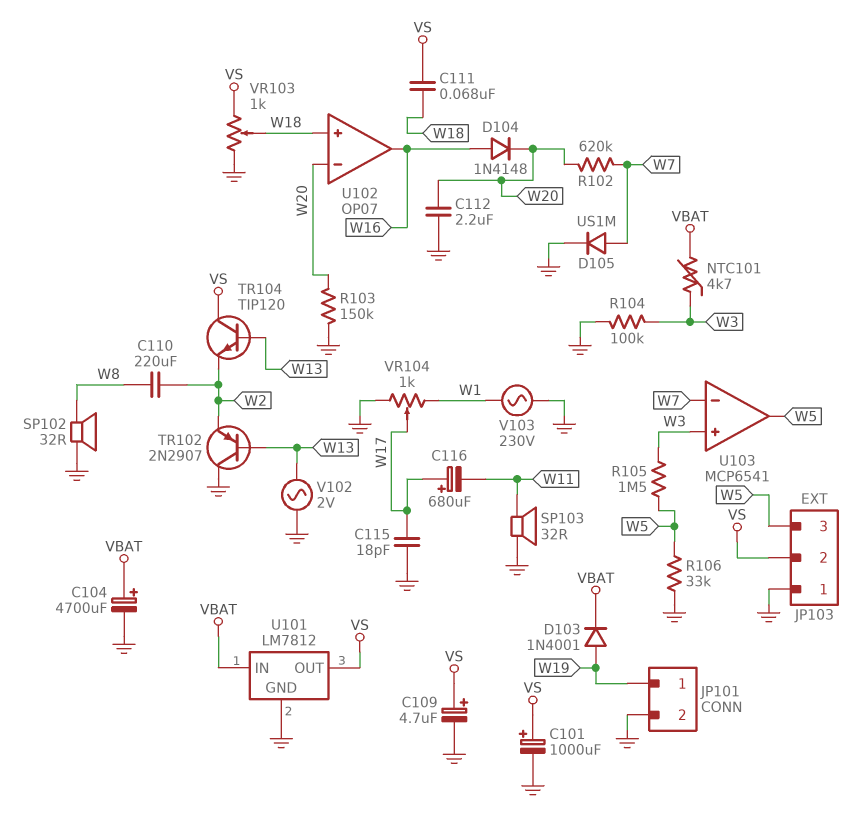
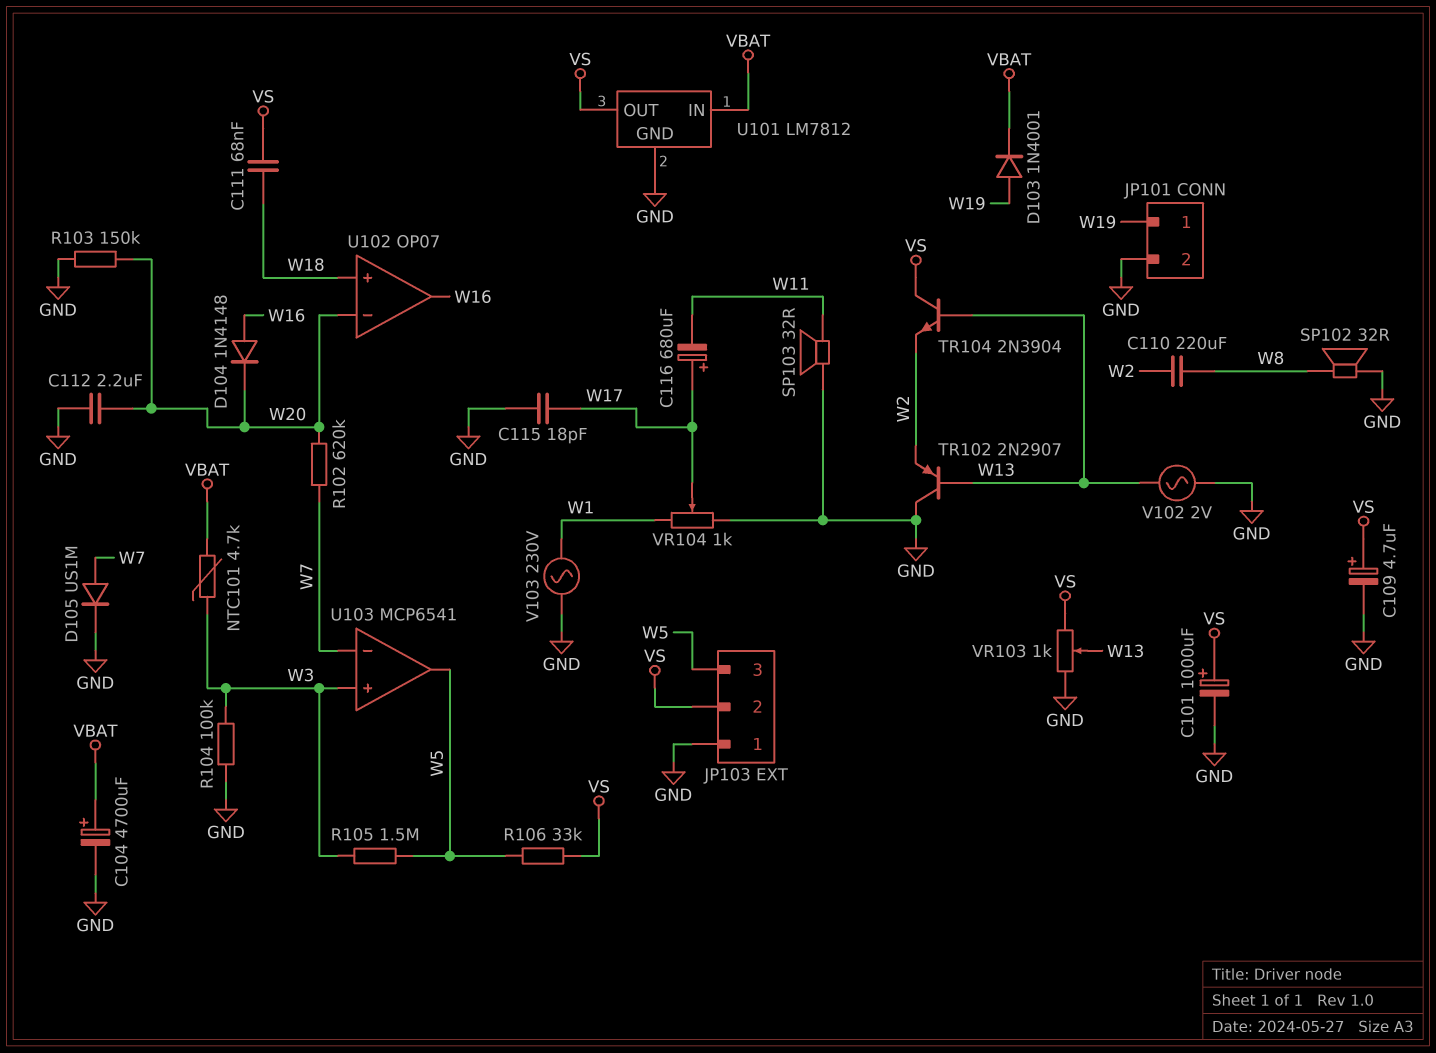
R106: 33k (GND, W5) -> 33k (VS, W5)
TR104: NPN TIP120 (B W13, C VS, E W2) -> NPN 2N3904 (B W13, C VS, E W2)
VR103: 1k (GND, VS, wiper W18) -> 1k (GND, VS, wiper W13)

